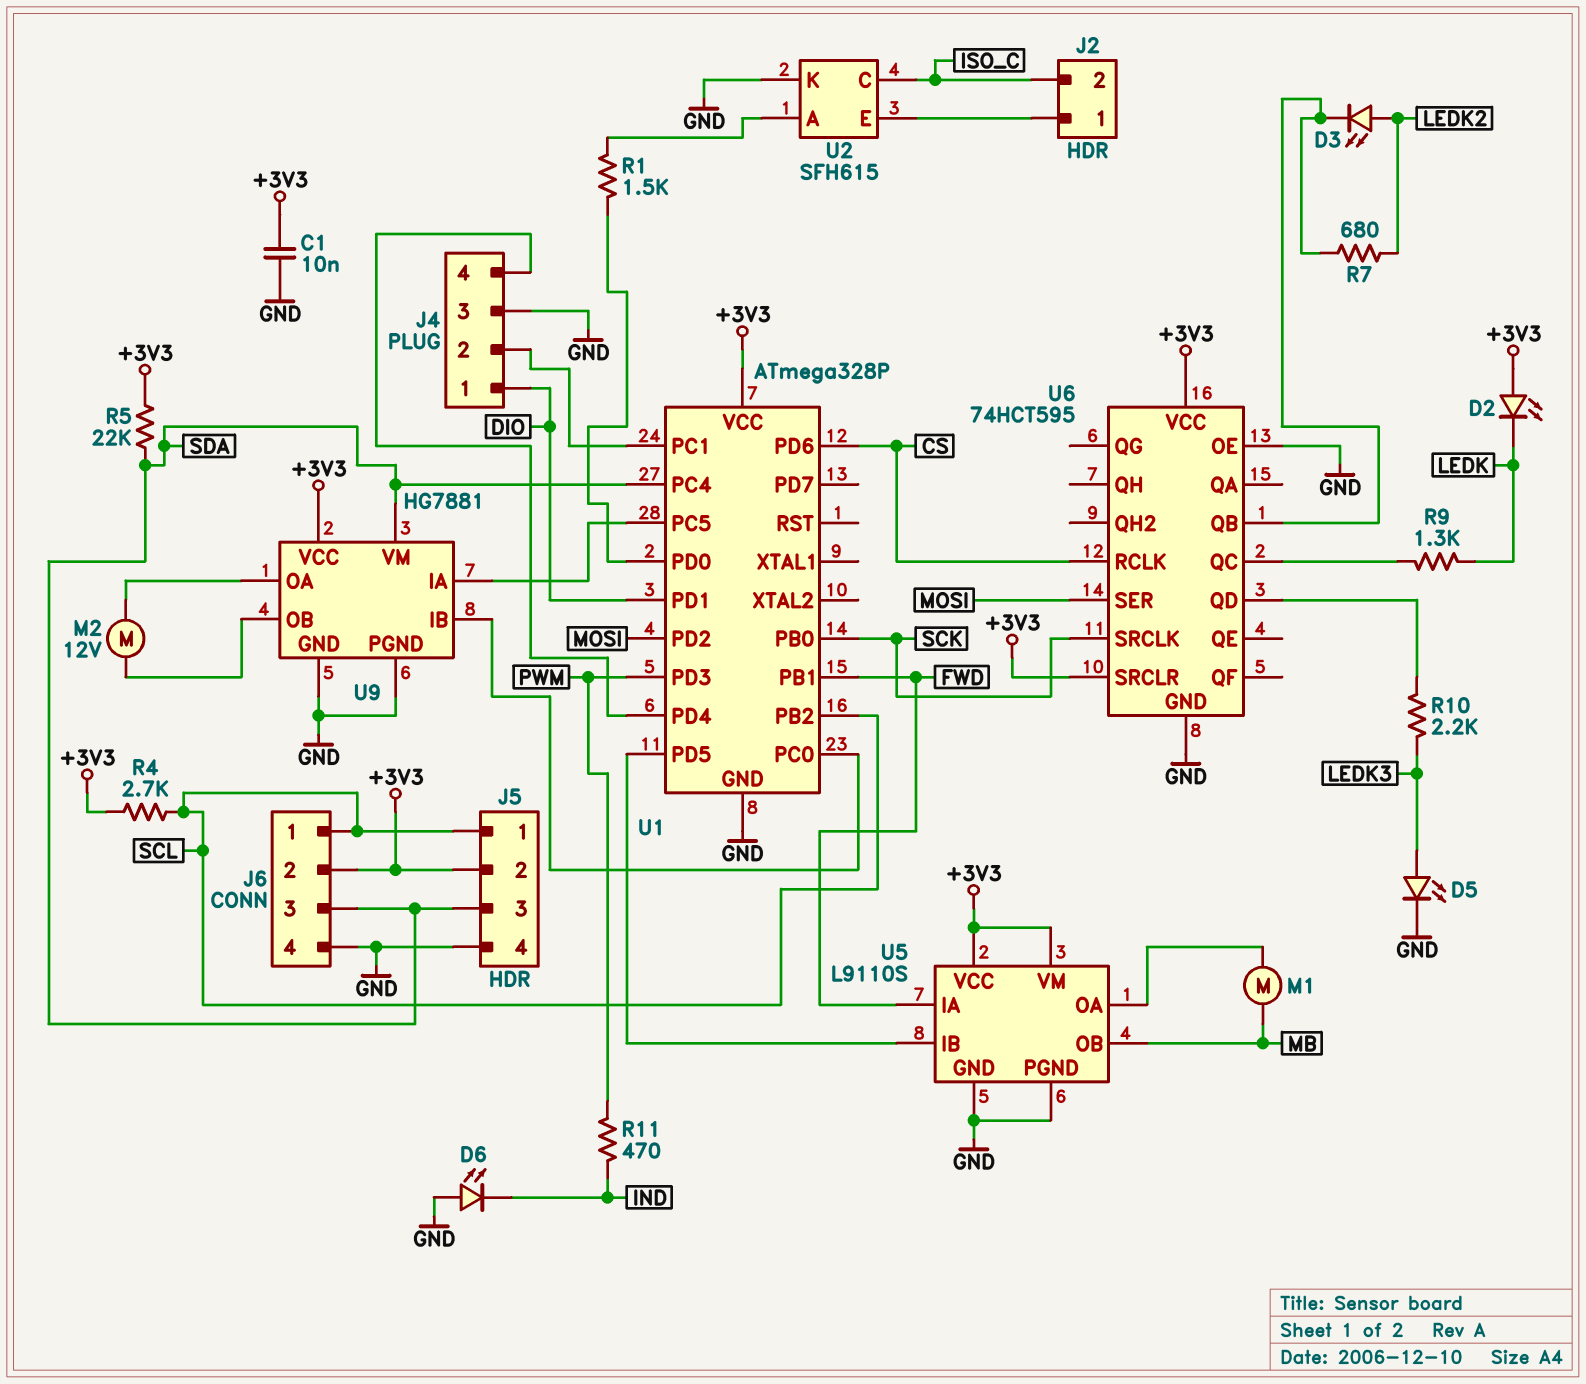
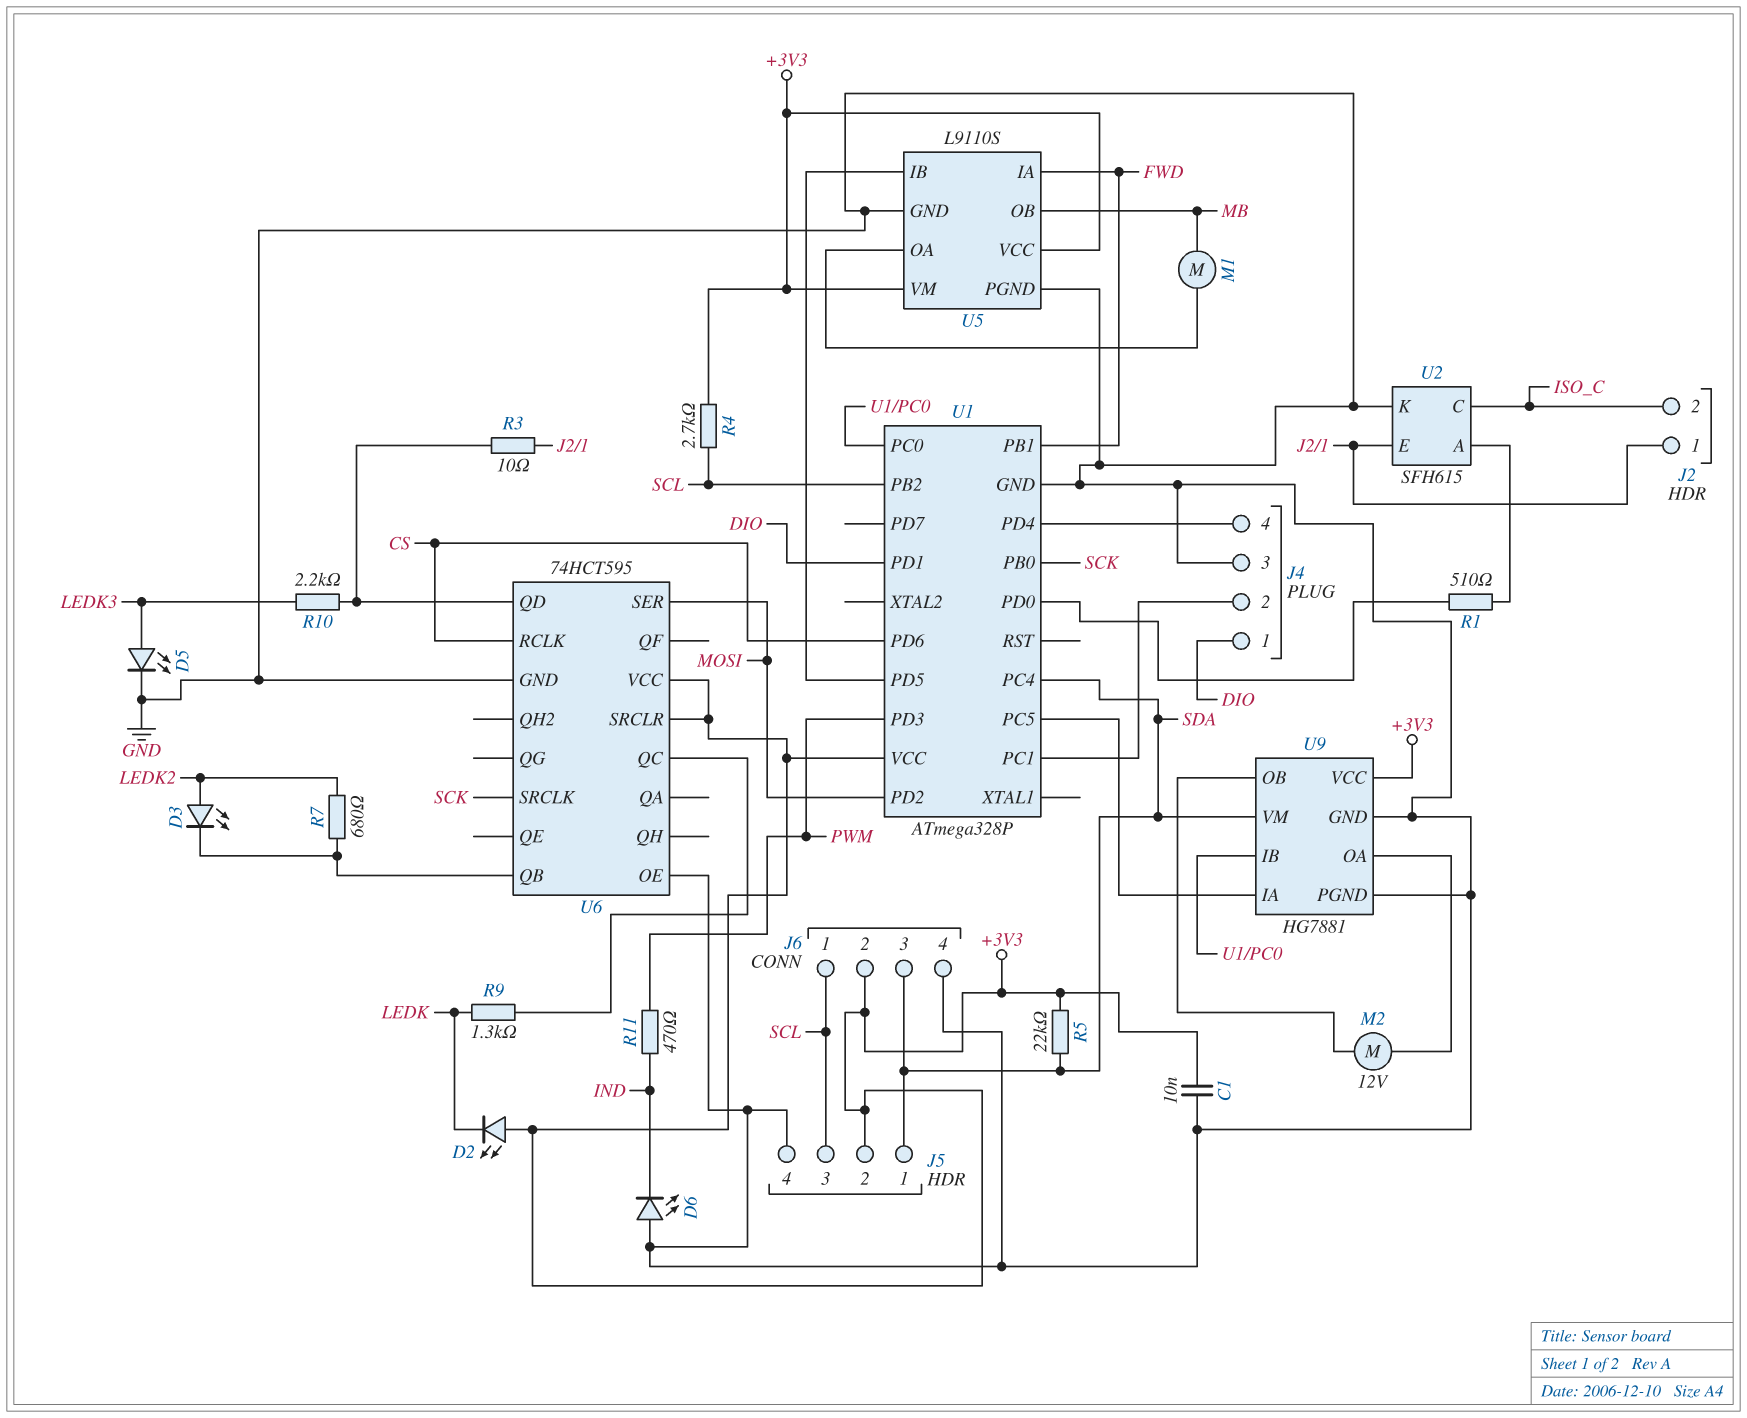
J5 pin 1: SCL -> SDA
J5 pin 3: SDA -> SCL
R1: 1.5k (U1/PD0, U2/A) -> 510 (U1/PD0, U2/A)
R3: none -> 10 (J2/1, U6/QD)

